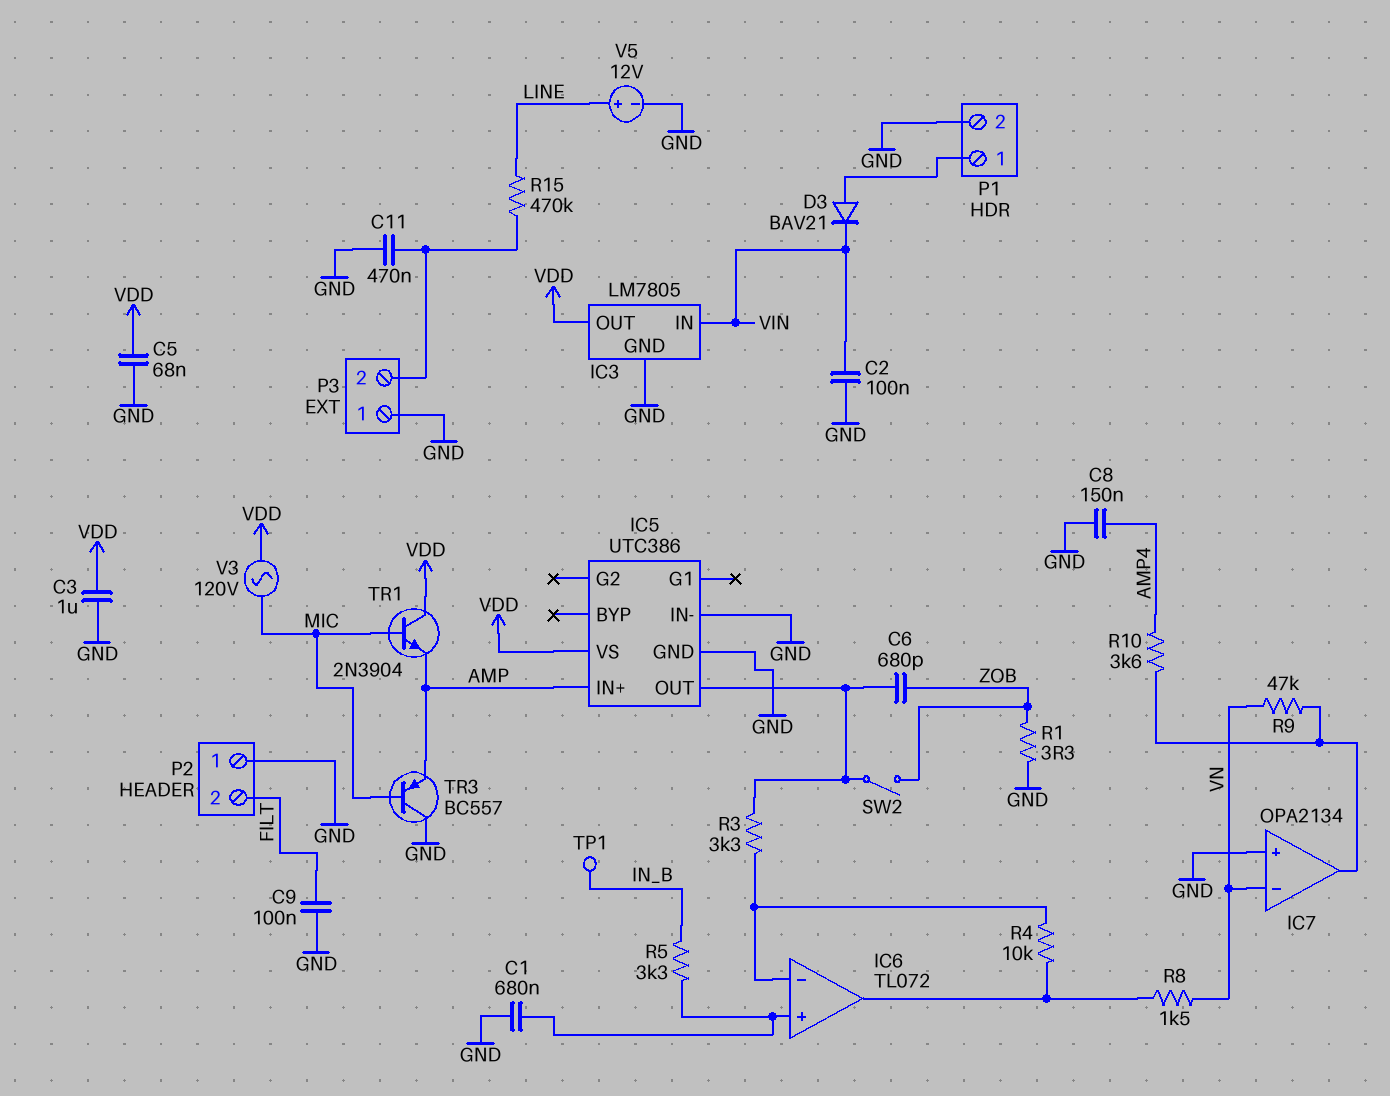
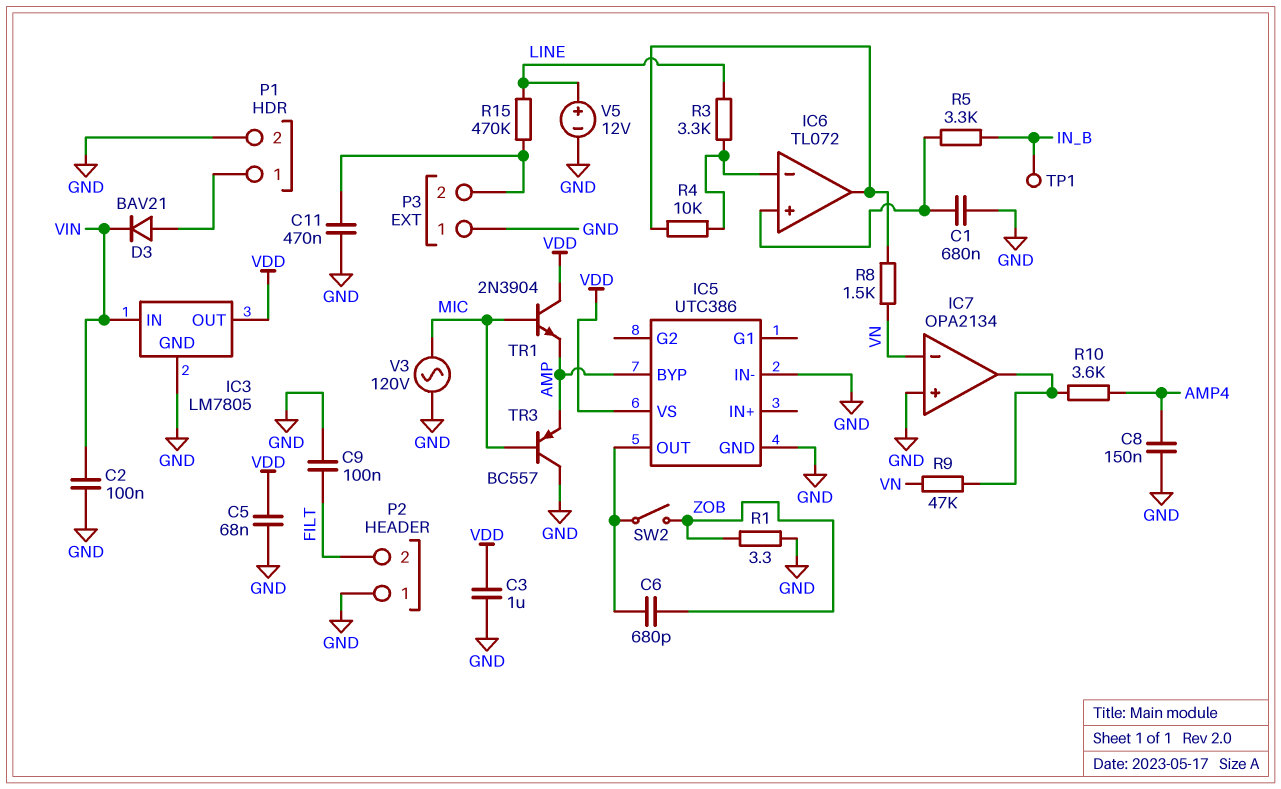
IC5 pin BYP: none -> AMP
IC5 pin IN+: AMP -> none
R3: 3.3k (IC5/OUT, IC6/in-) -> 3.3k (IC6/in-, LINE)
V3: AC 120V (MIC, VDD) -> AC 120V (GND, MIC)

